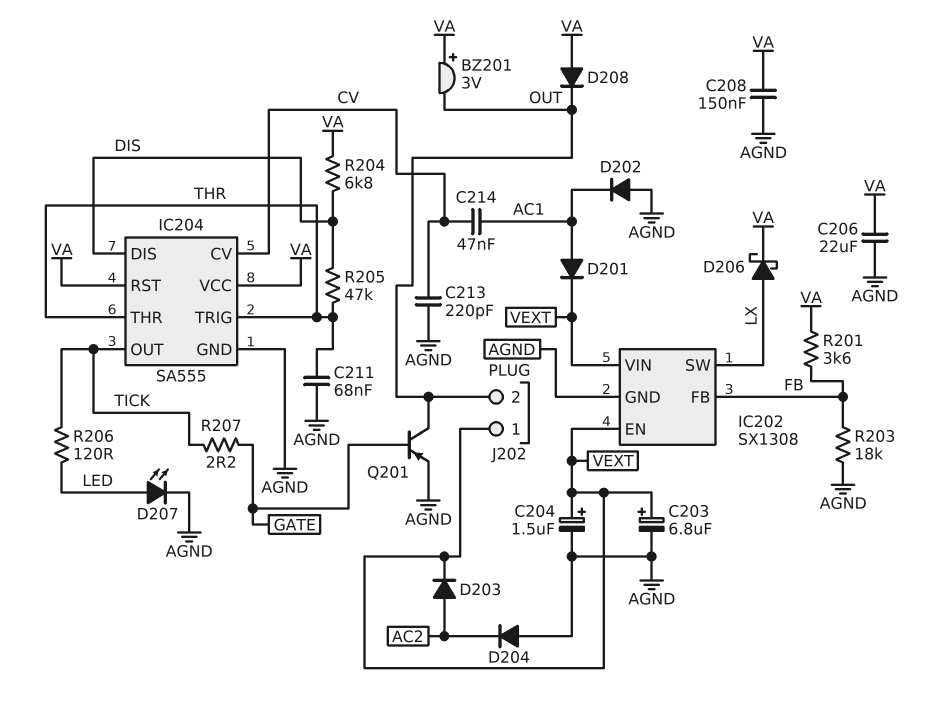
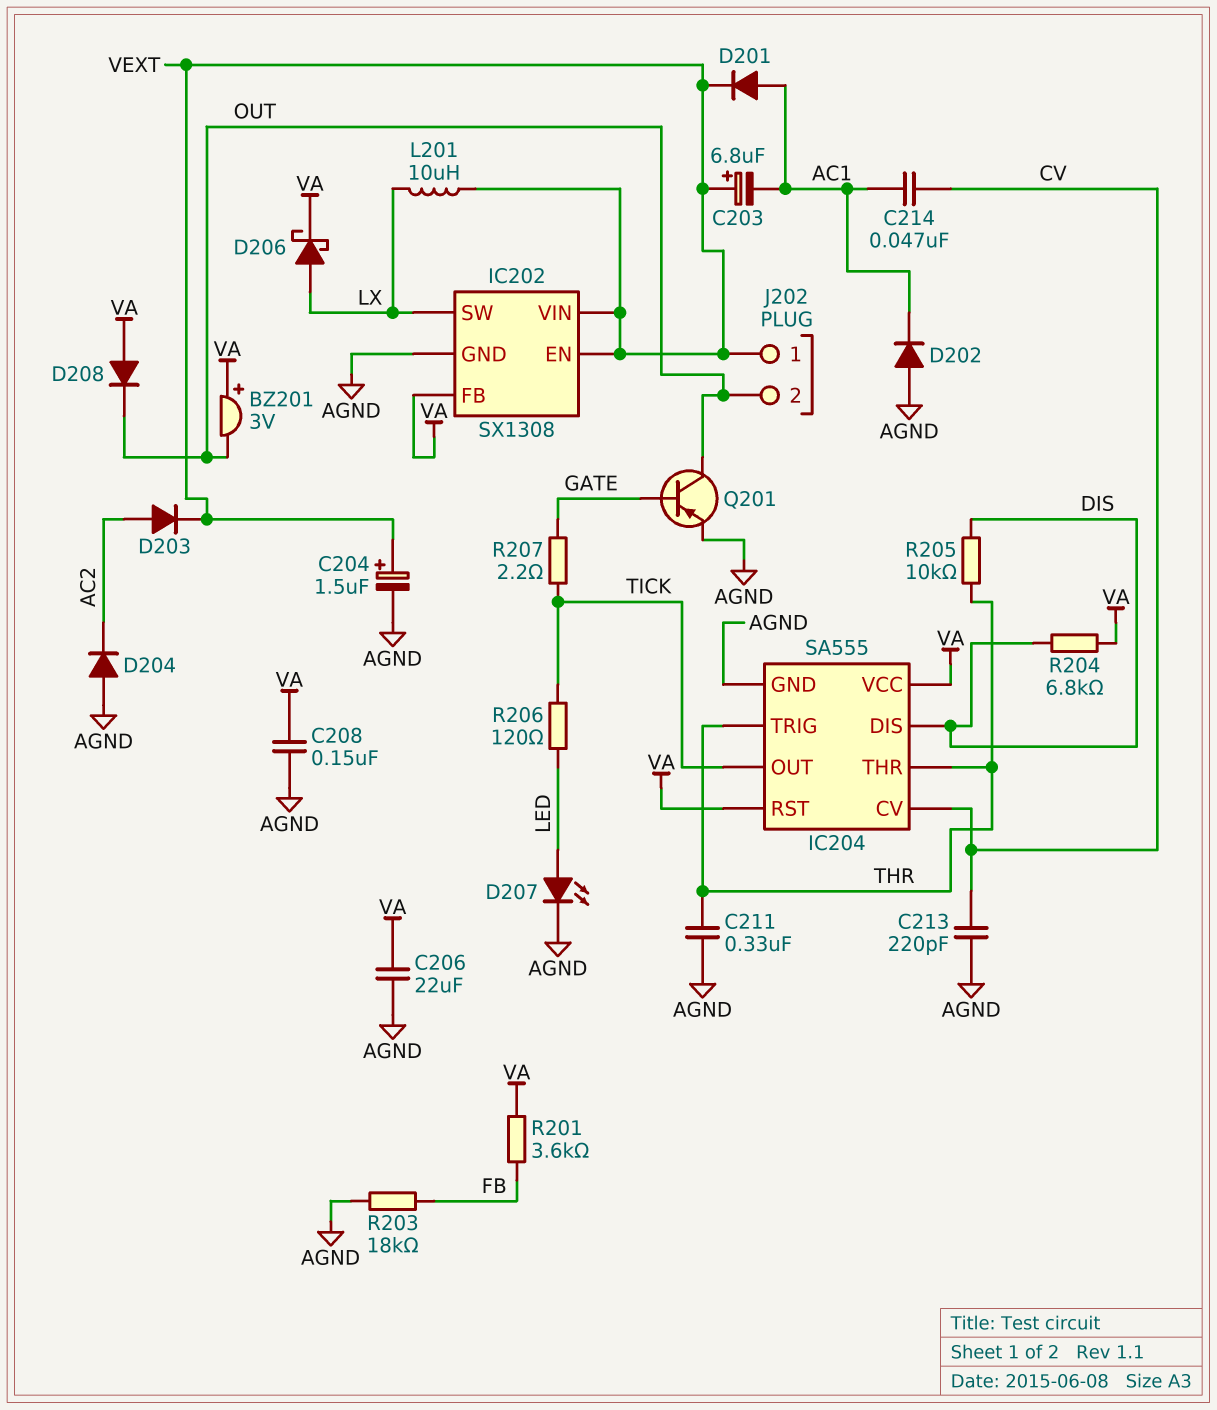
C203: 6.8uF (plus VEXT, minus AGND) -> 6.8uF (plus VEXT, minus AC1)
C211: 68nF (AGND, THR) -> 330nF (AGND, THR)
IC202 pin FB: FB -> VA
L201: none -> 10uH (LX, VEXT)
R205: 47k (DIS, THR) -> 10k (DIS, THR)

